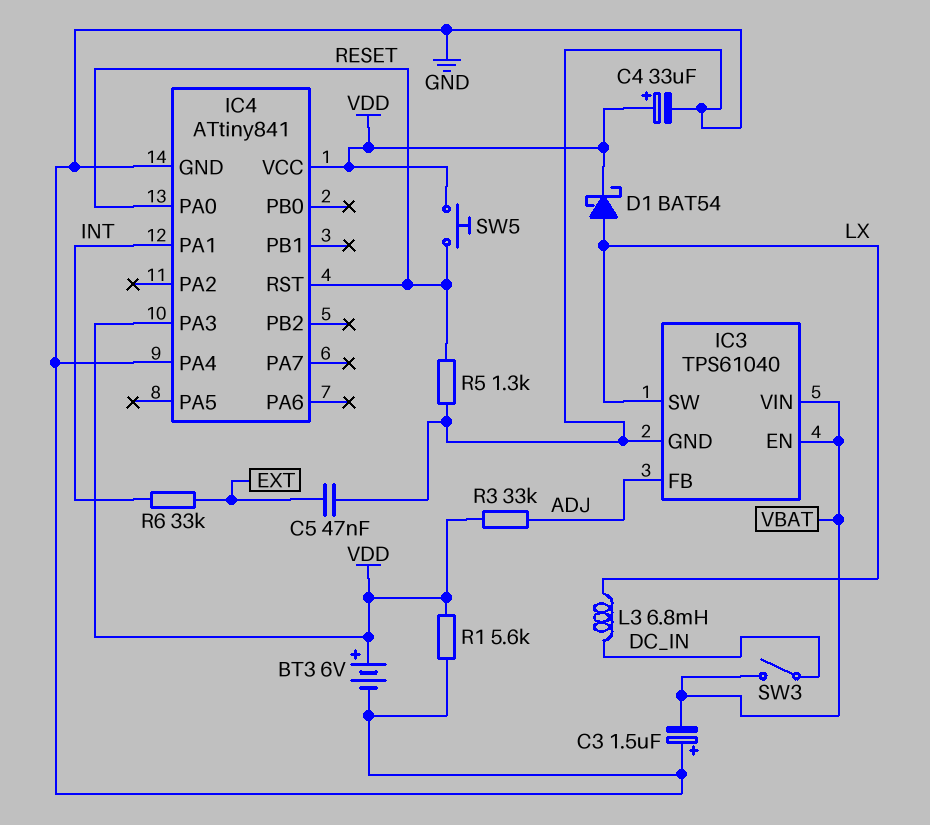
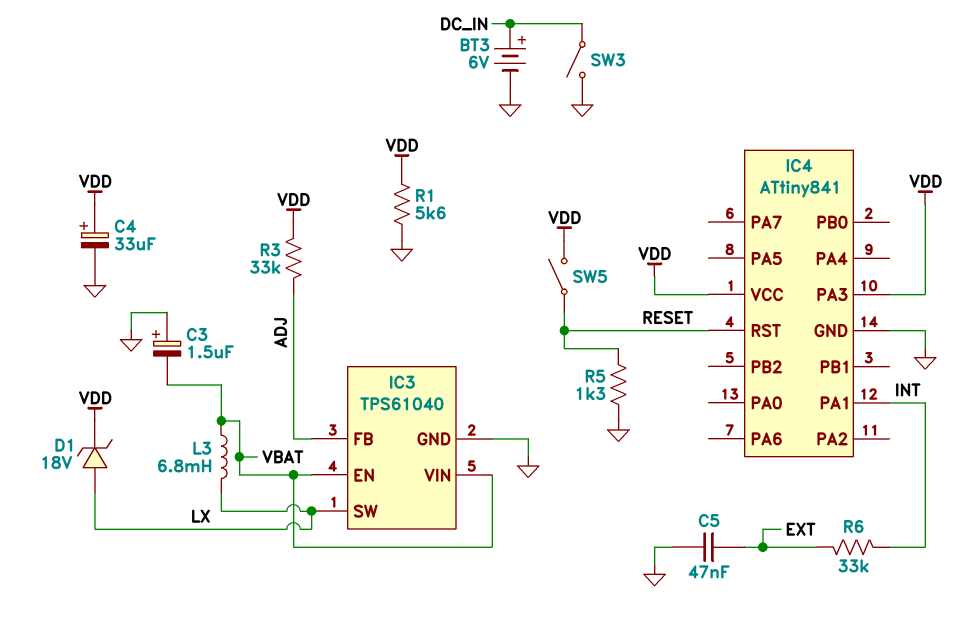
BT3: 6V (plus VDD, minus GND) -> 6V (plus DC_IN, minus GND)
D1: schottky BAT54 (A LX, K VDD) -> zener 18V (A LX, K VDD)
IC4 pin PA0: RESET -> none
IC4 pin PA4: GND -> none
L3: 6.8mH (DC_IN, LX) -> 6.8mH (LX, VBAT)
SW3: switch (DC_IN, VBAT) -> switch (DC_IN, GND)
SW5: button (RESET, VDD) -> switch (RESET, VDD)

